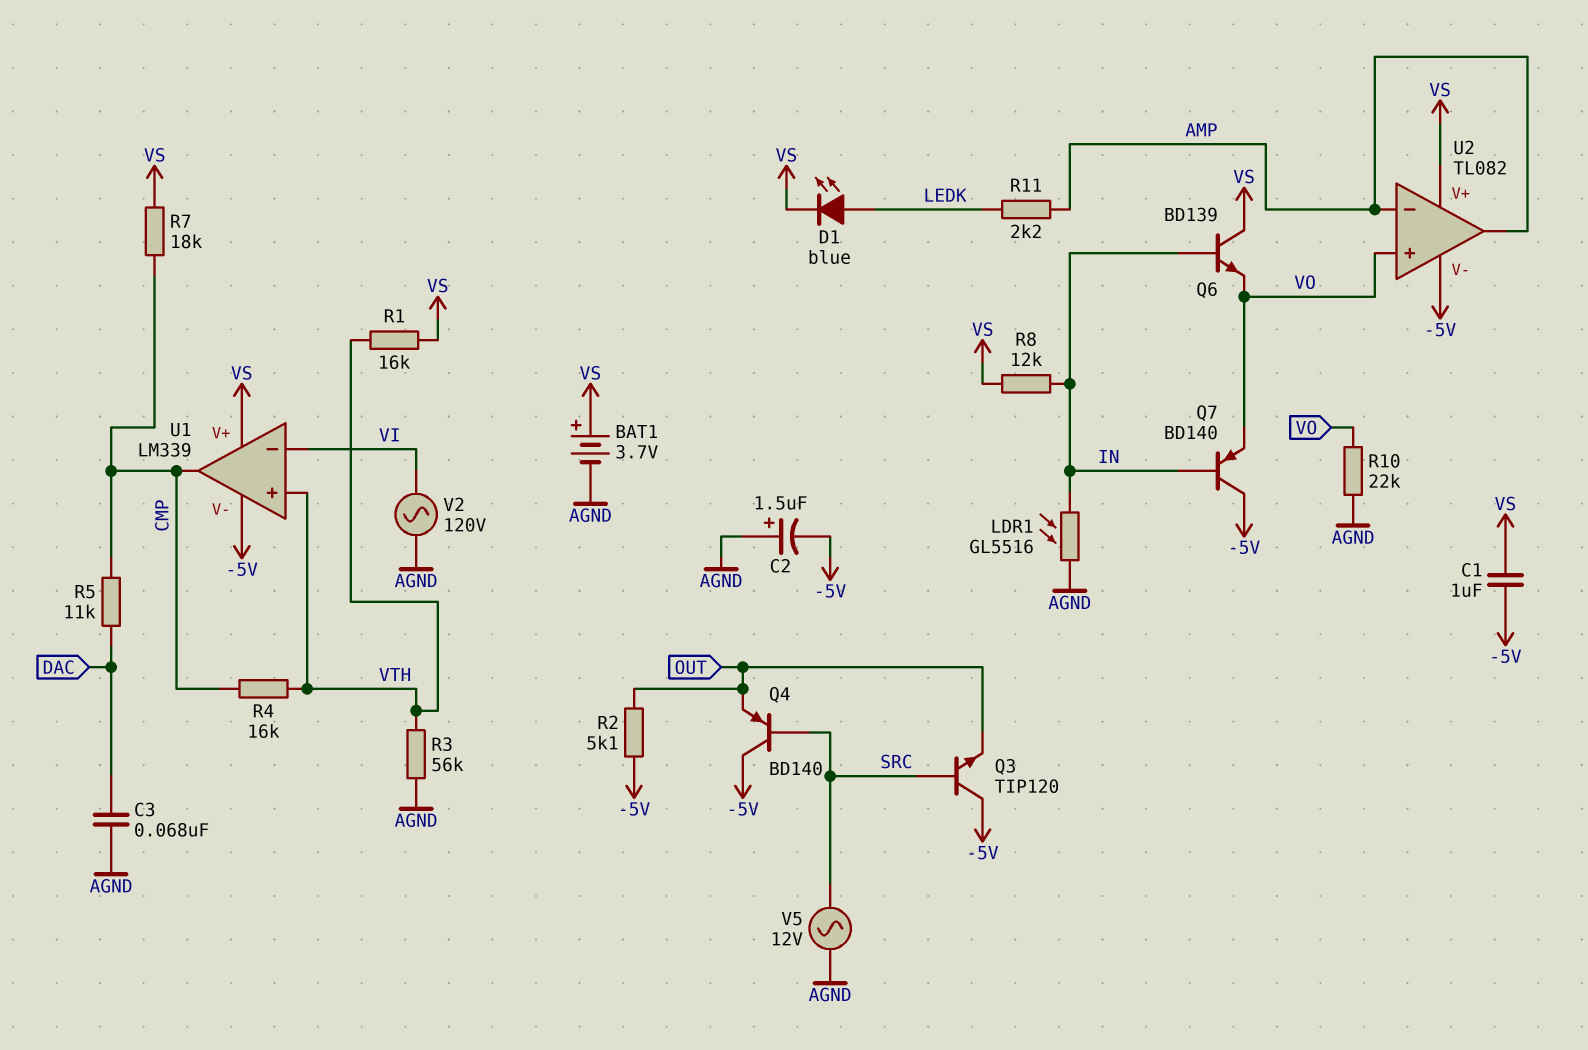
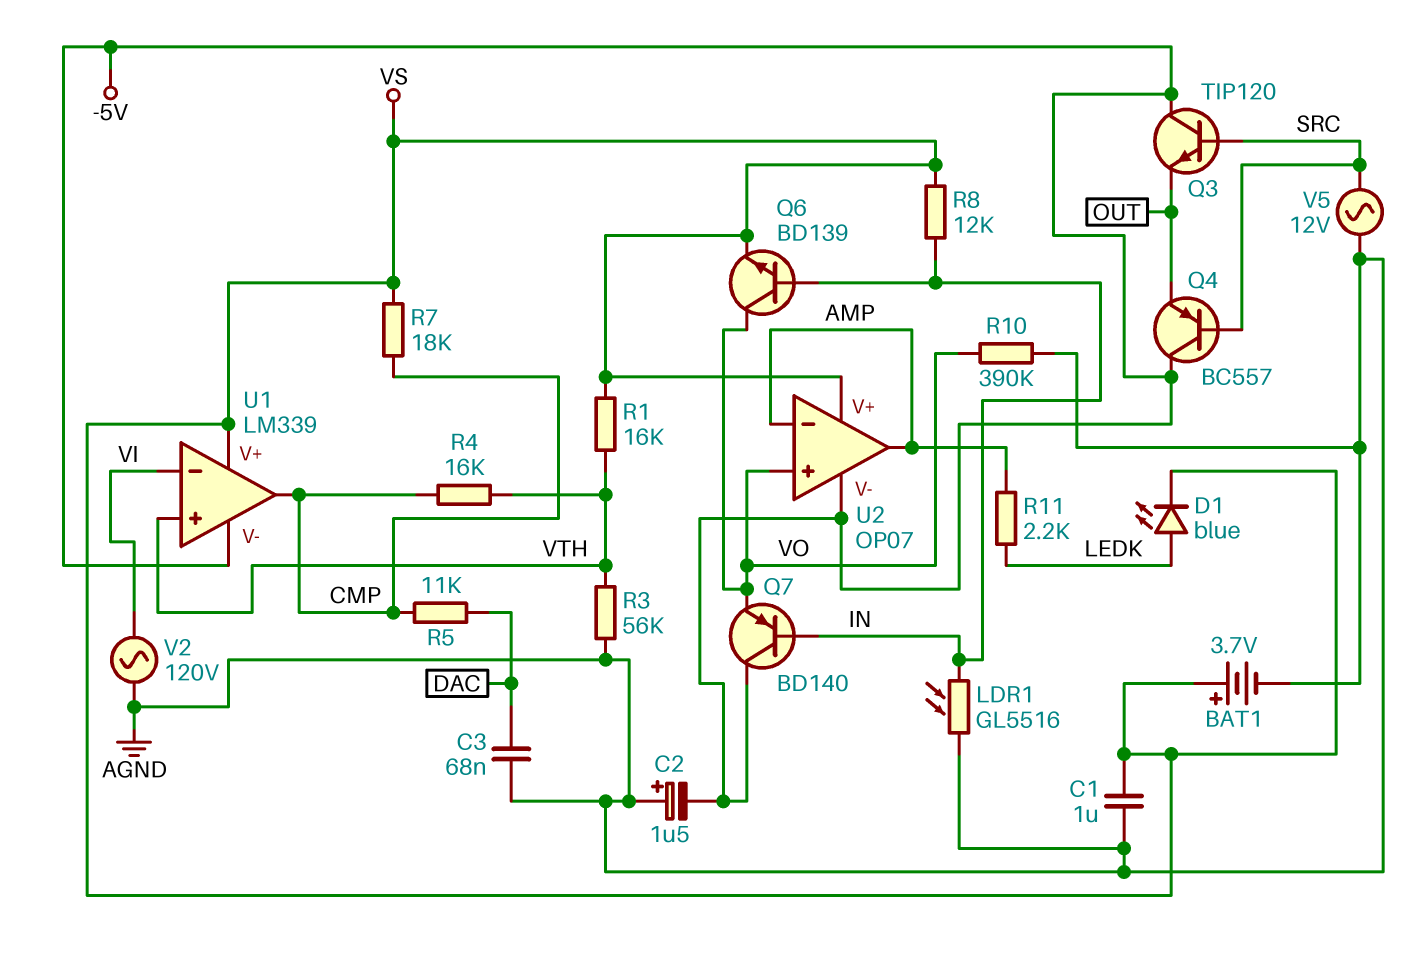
C1: 1uF (-5V, VS) -> 1uF (AGND, VS)
Q4: PNP BD140 (B SRC, C -5V, E OUT) -> PNP BC557 (B SRC, C -5V, E OUT)
Q6: NPN BD139 (B IN, C VS, E VO) -> NPN BD139 (B IN, C VO, E VS)
R2: 5.1k (-5V, OUT) -> none
R10: 22k (AGND, VO) -> 390k (AGND, VO)
U2: TL082 -> OP07

